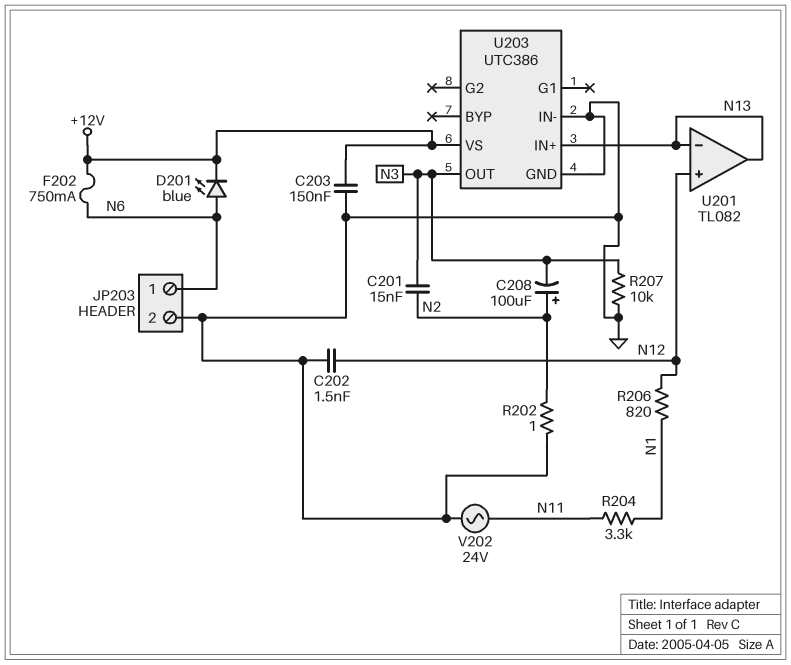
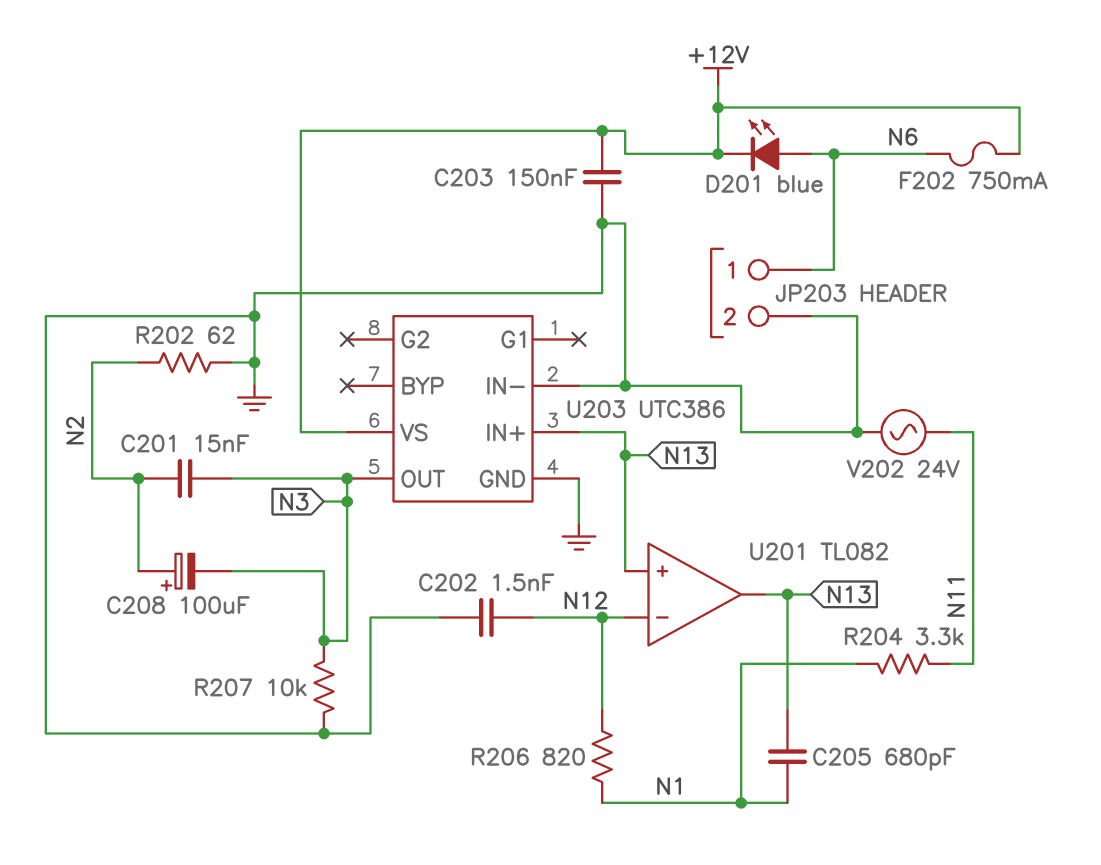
C205: none -> 680pF (N1, N13)
R202: 1 (GND, N2) -> 62 (GND, N2)
U201 pin in+: N12 -> N13
U201 pin in-: N13 -> N12

